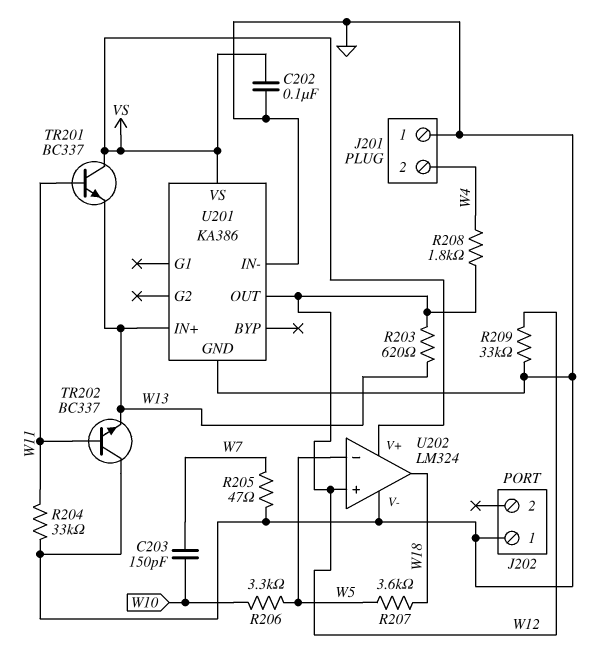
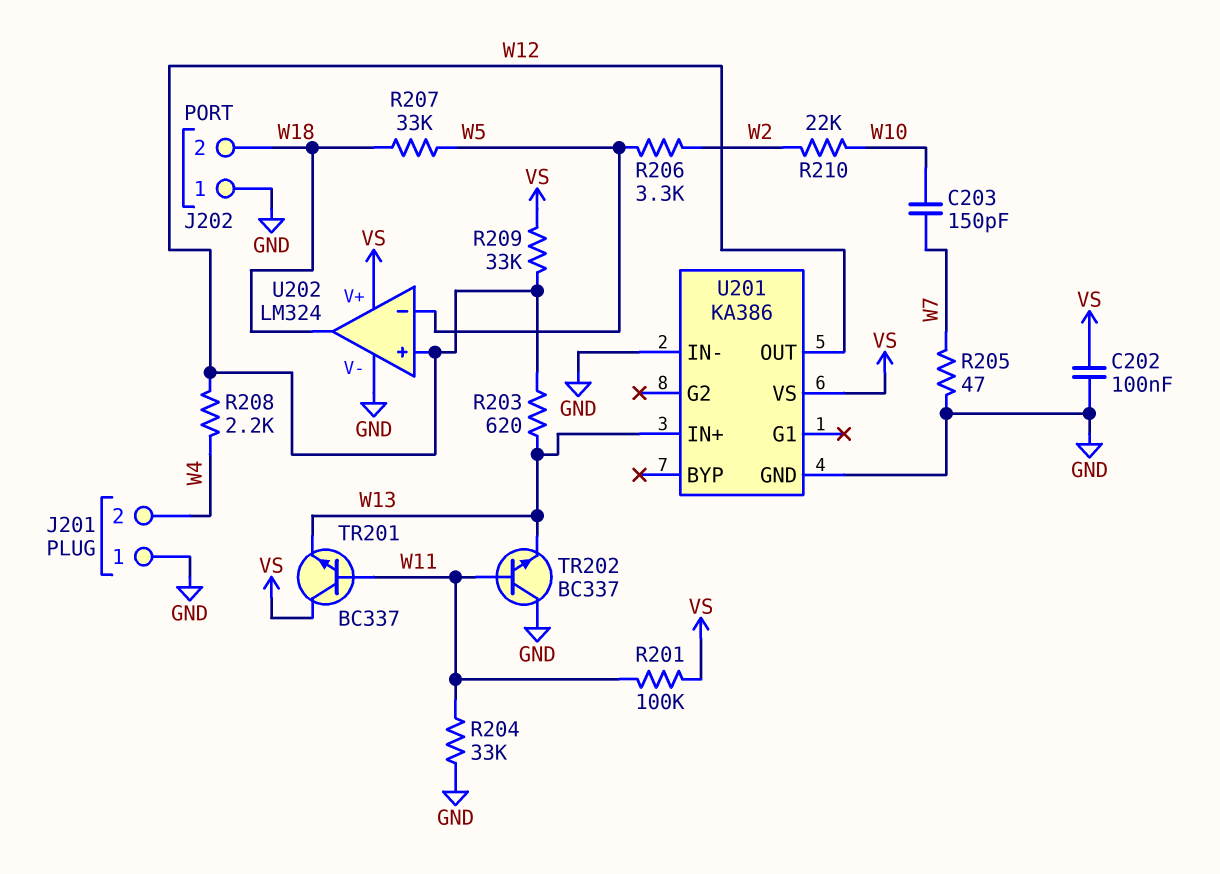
J202 pin 2: none -> W18
R201: none -> 100k (VS, W11)
R206: 3.3k (W5, W10) -> 3.3k (W2, W5)
R207: 3.6k (W5, W18) -> 33k (W5, W18)
R208: 1.8k (W4, W12) -> 2.2k (W4, W12)
R209: 33k (GND, W12) -> 33k (VS, W12)
R210: none -> 22k (W2, W10)

